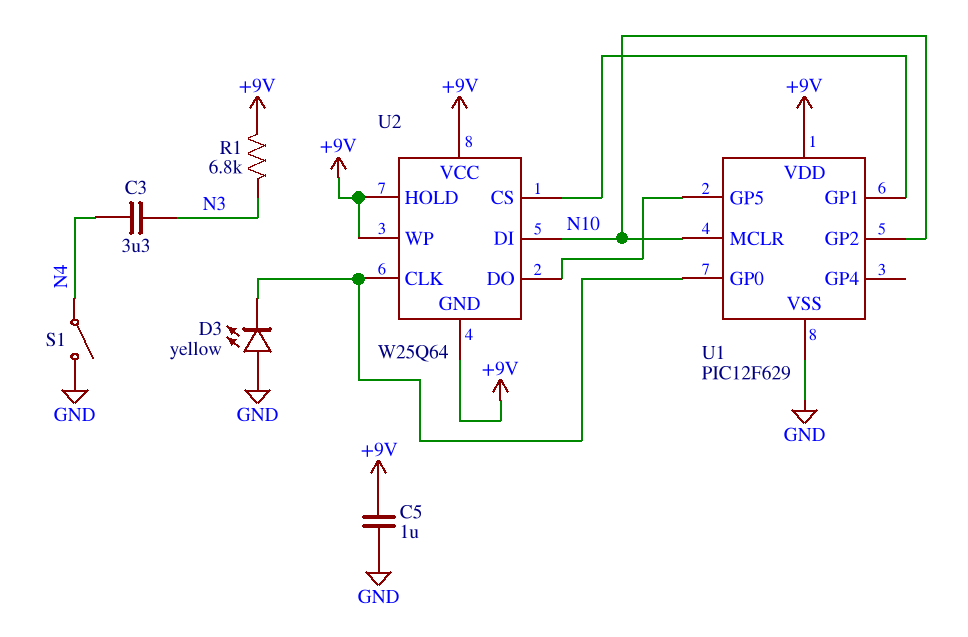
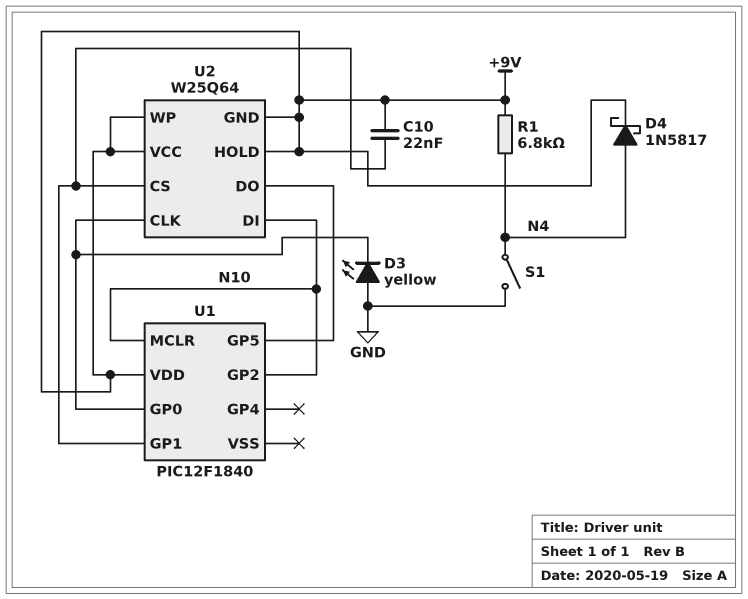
C3: 3.3uF (N3, N4) -> none
C5: 1uF (+9V, GND) -> none
C10: none -> 22nF (+9V, U1/GP1)
D4: none -> schottky 1N5817 (A N4, K +9V)
R1: 6.8k (+9V, N3) -> 6.8k (+9V, N4)
U1: PIC12F629 -> PIC12F1840
U1 pin VSS: GND -> none

